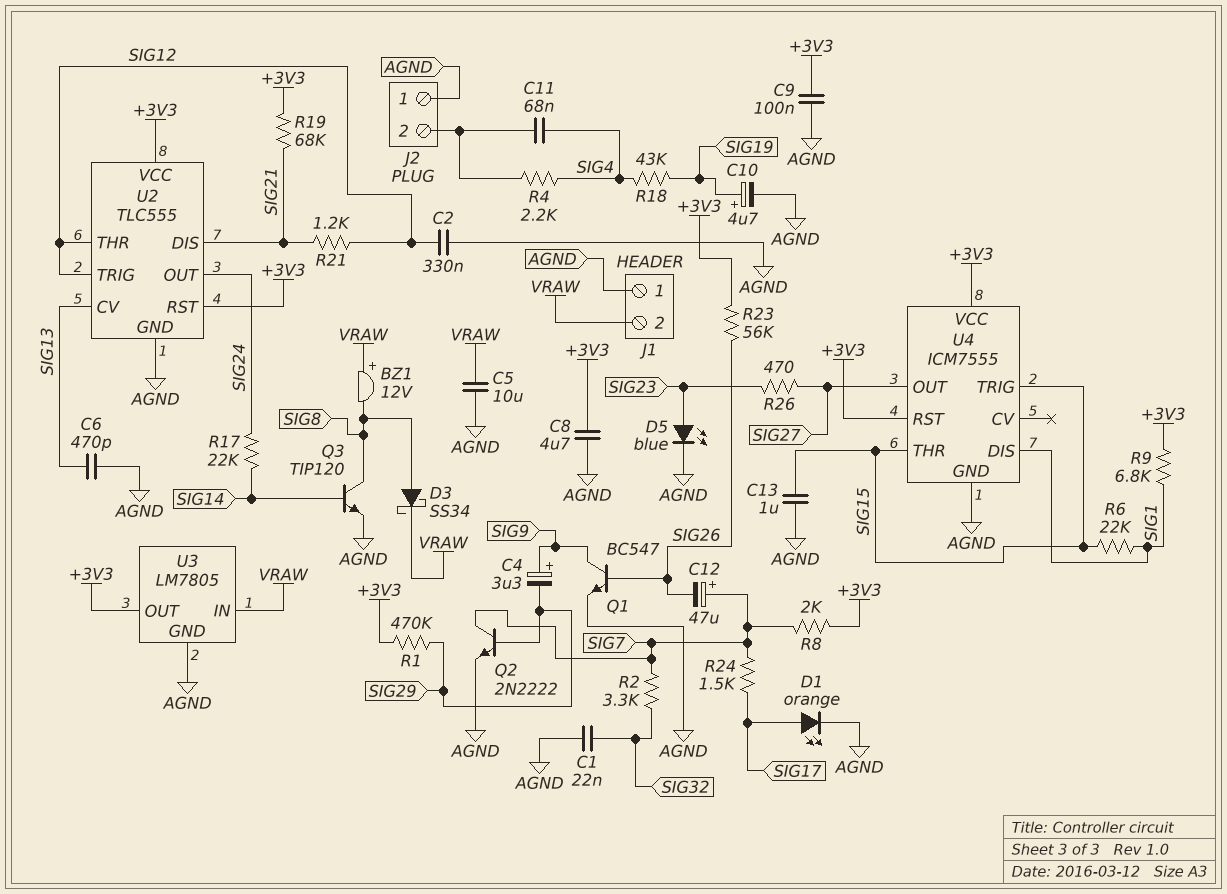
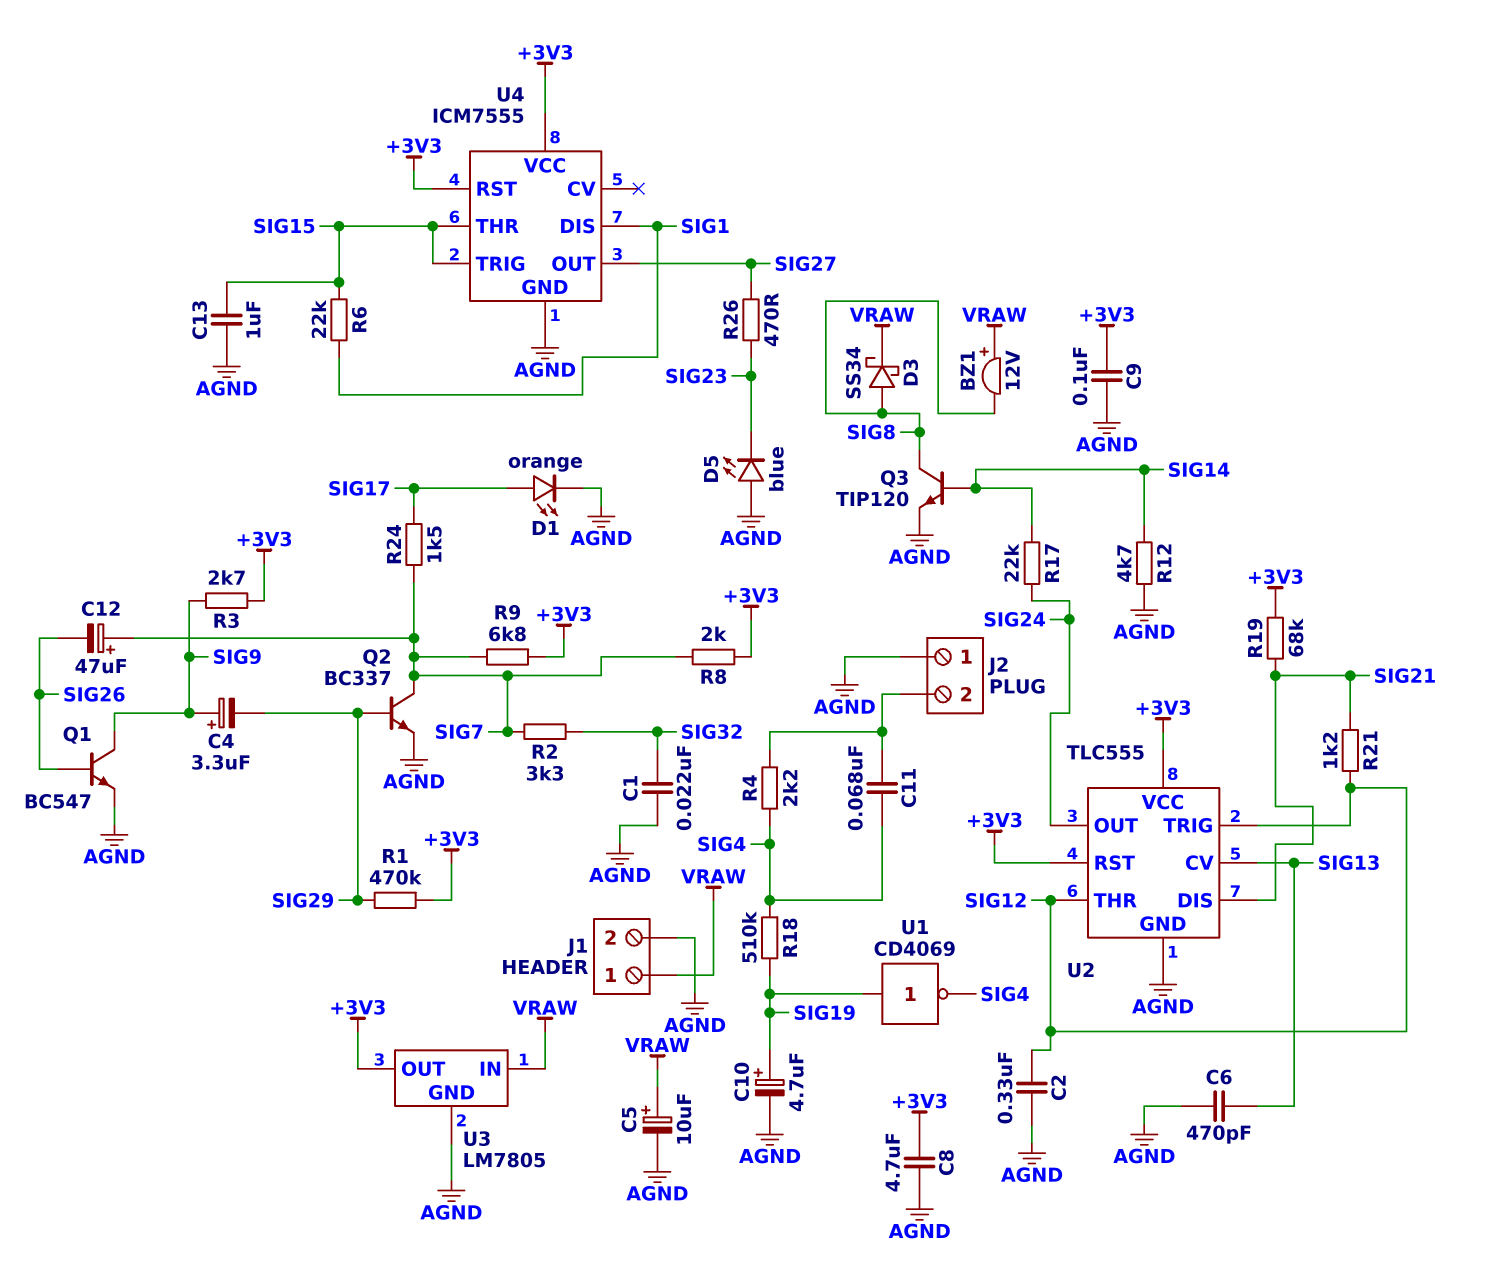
C5: 10uF (AGND, VRAW) -> 10uF (plus VRAW, minus AGND)
D5: LED blue (A SIG23, K AGND) -> LED blue (A AGND, K SIG23)
J1 pin 1: AGND -> VRAW
J1 pin 2: VRAW -> AGND
Q2: NPN 2N2222 (B SIG29, C SIG7, E AGND) -> NPN BC337 (B SIG29, C SIG7, E AGND)
R3: none -> 2.7k (+3V3, SIG9)
R9: 6.8k (+3V3, SIG1) -> 6.8k (+3V3, SIG7)
R12: none -> 4.7k (AGND, SIG14)
R18: 43k (SIG4, SIG19) -> 510k (SIG4, SIG19)
R23: 56k (+3V3, SIG26) -> none
U1: none -> NOT CD4069 (in SIG19, out SIG4)

